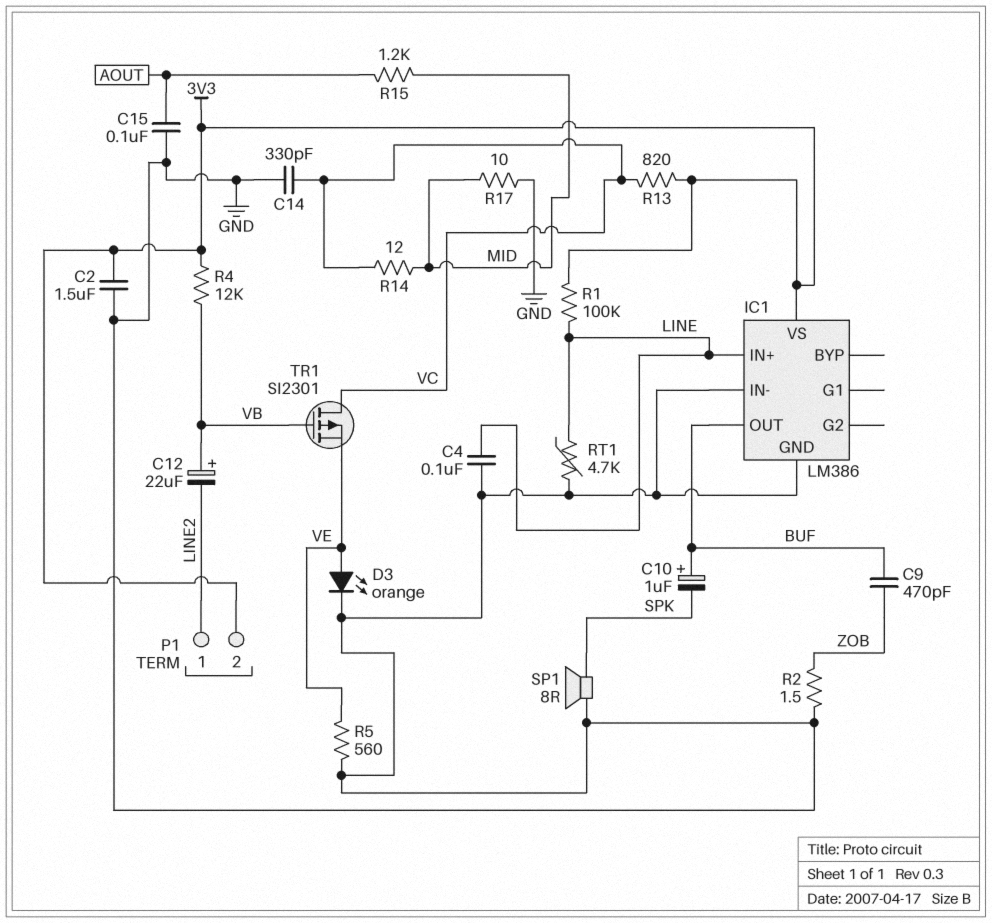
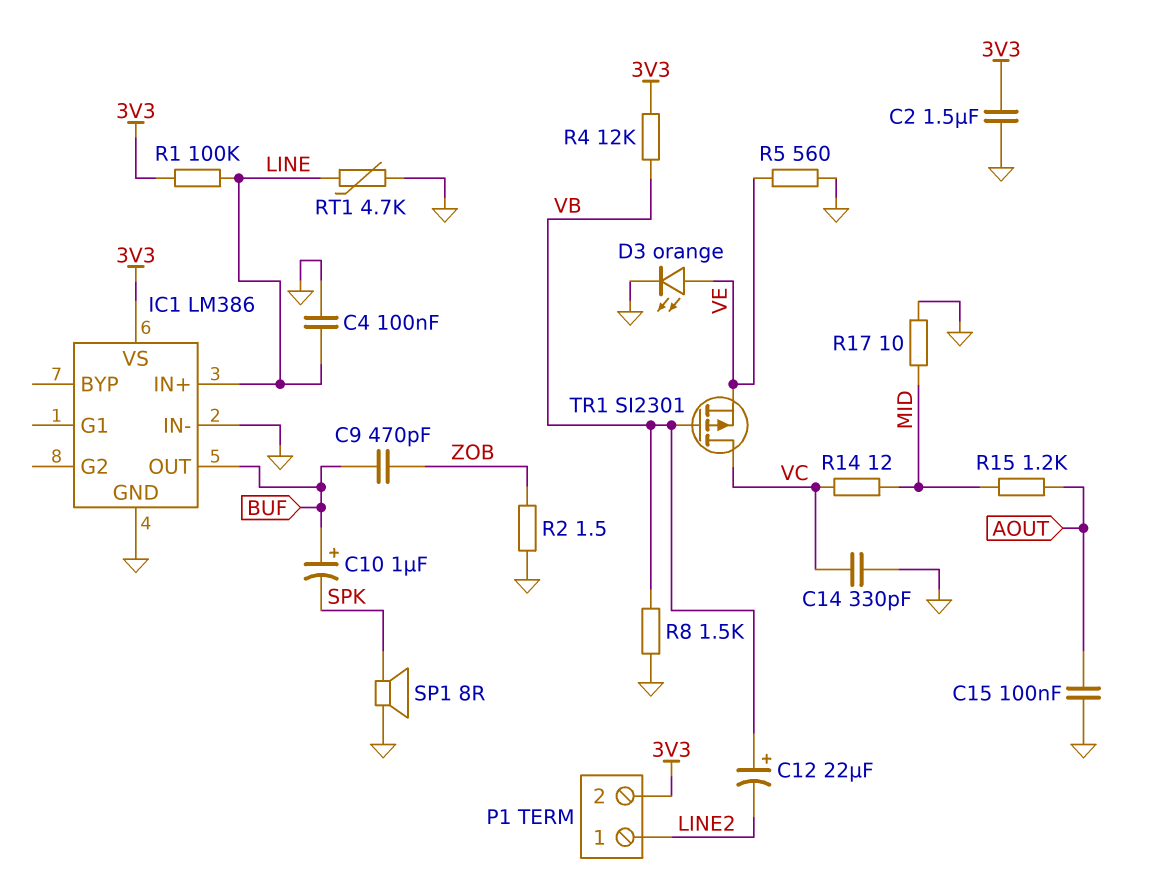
R8: none -> 1.5k (GND, VB)
R13: 820 (3V3, VC) -> none

